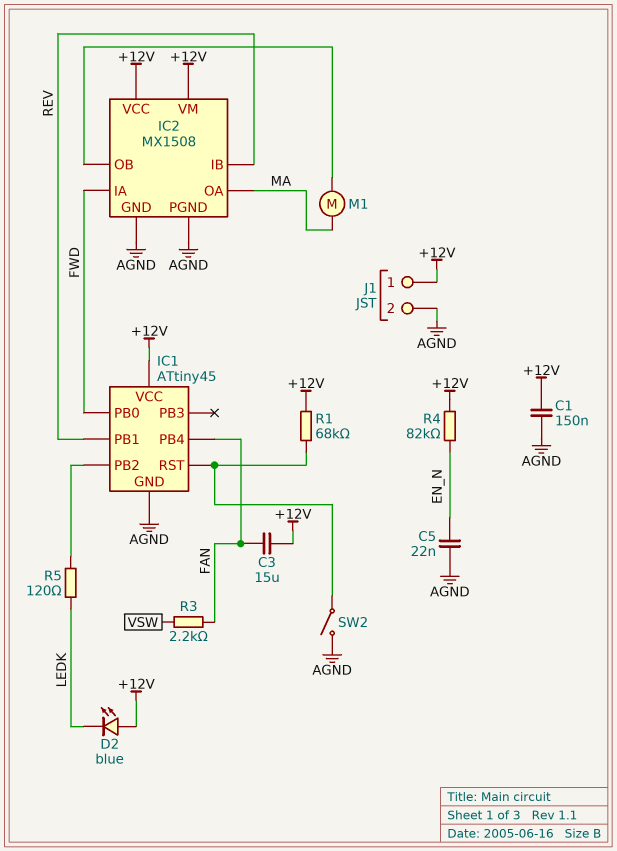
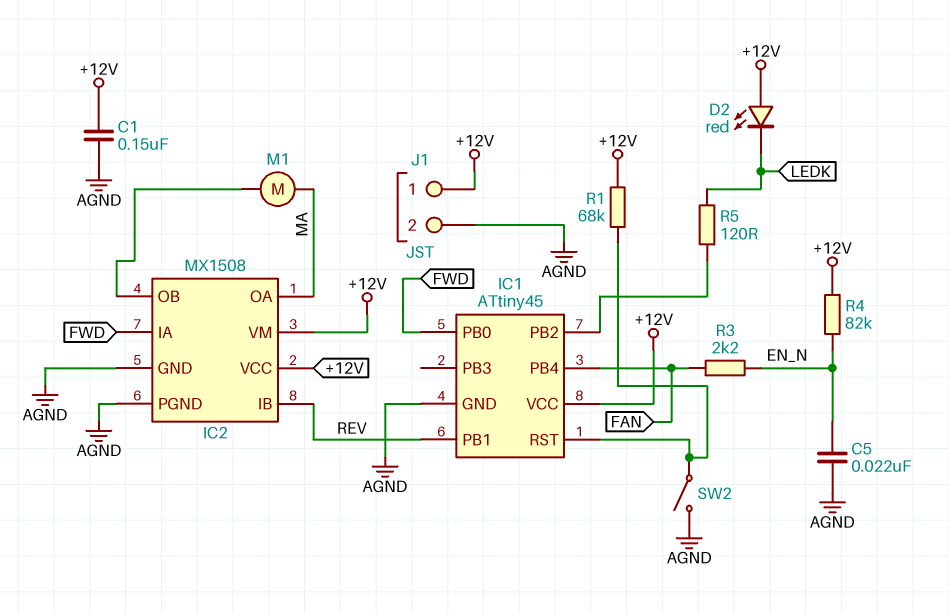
C3: 15uF (+12V, FAN) -> none
D2: LED blue (A +12V, K LEDK) -> LED red (A +12V, K LEDK)
R3: 2.2k (FAN, VSW) -> 2.2k (EN_N, FAN)

